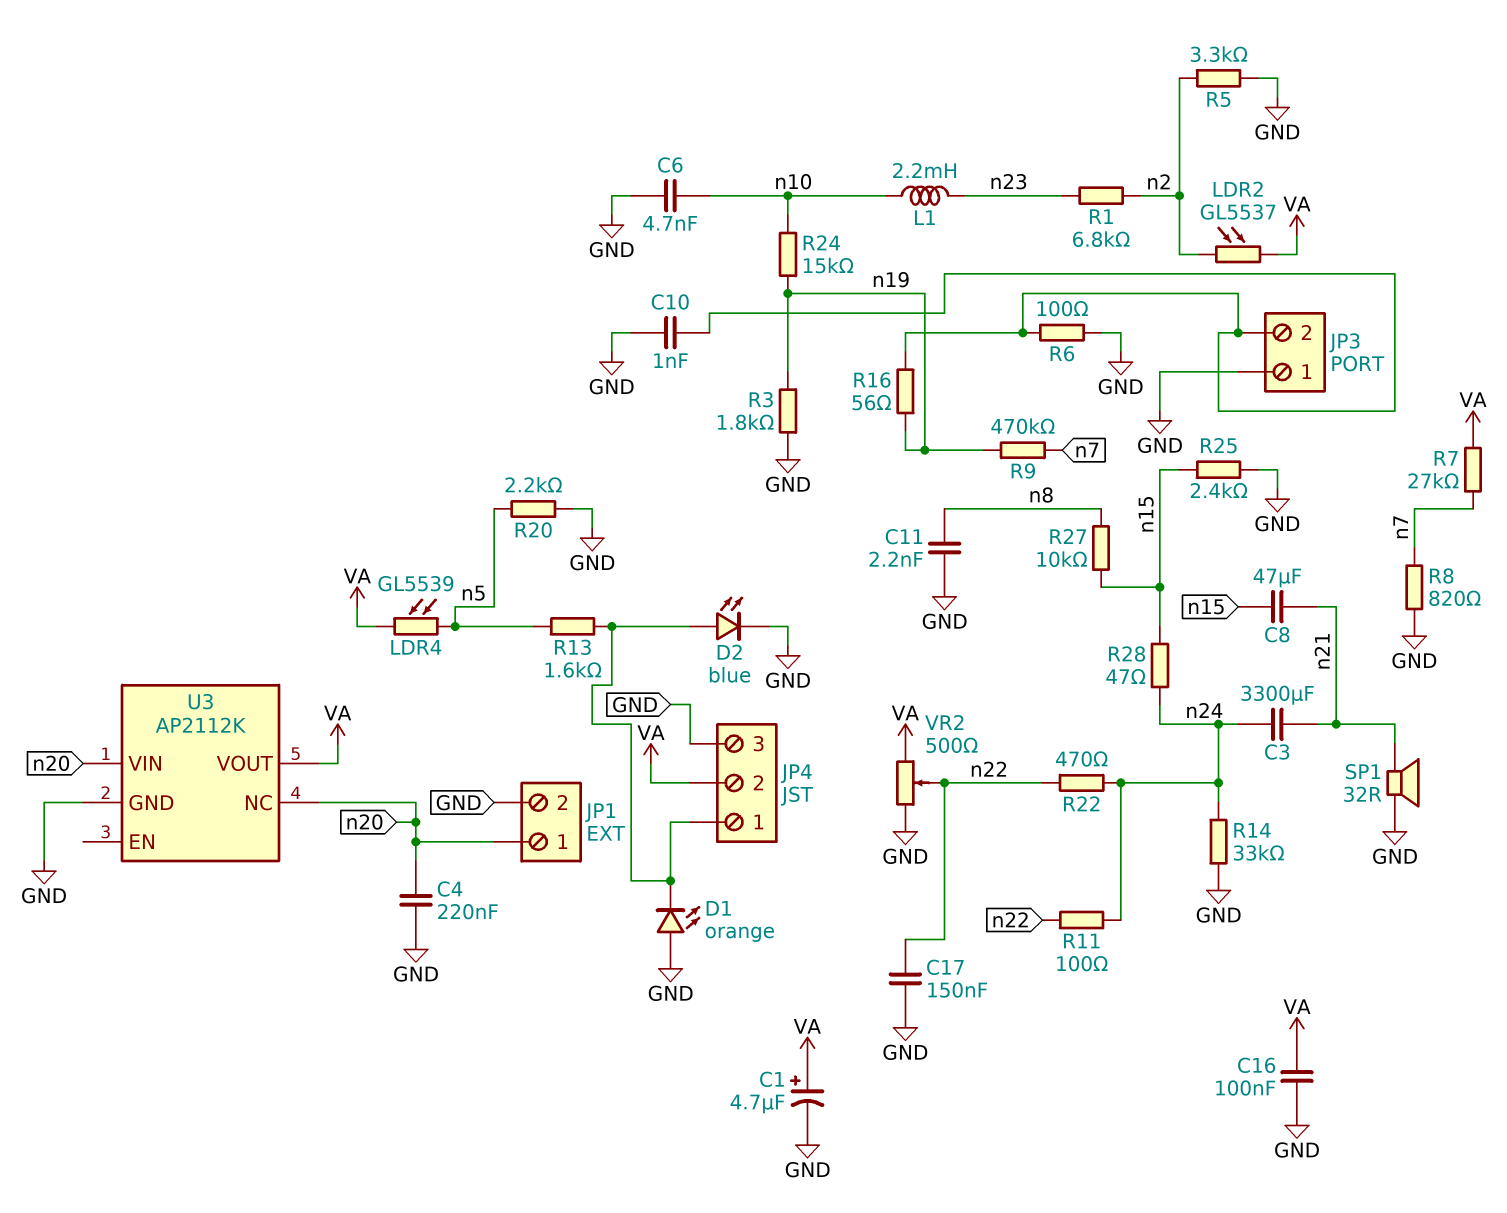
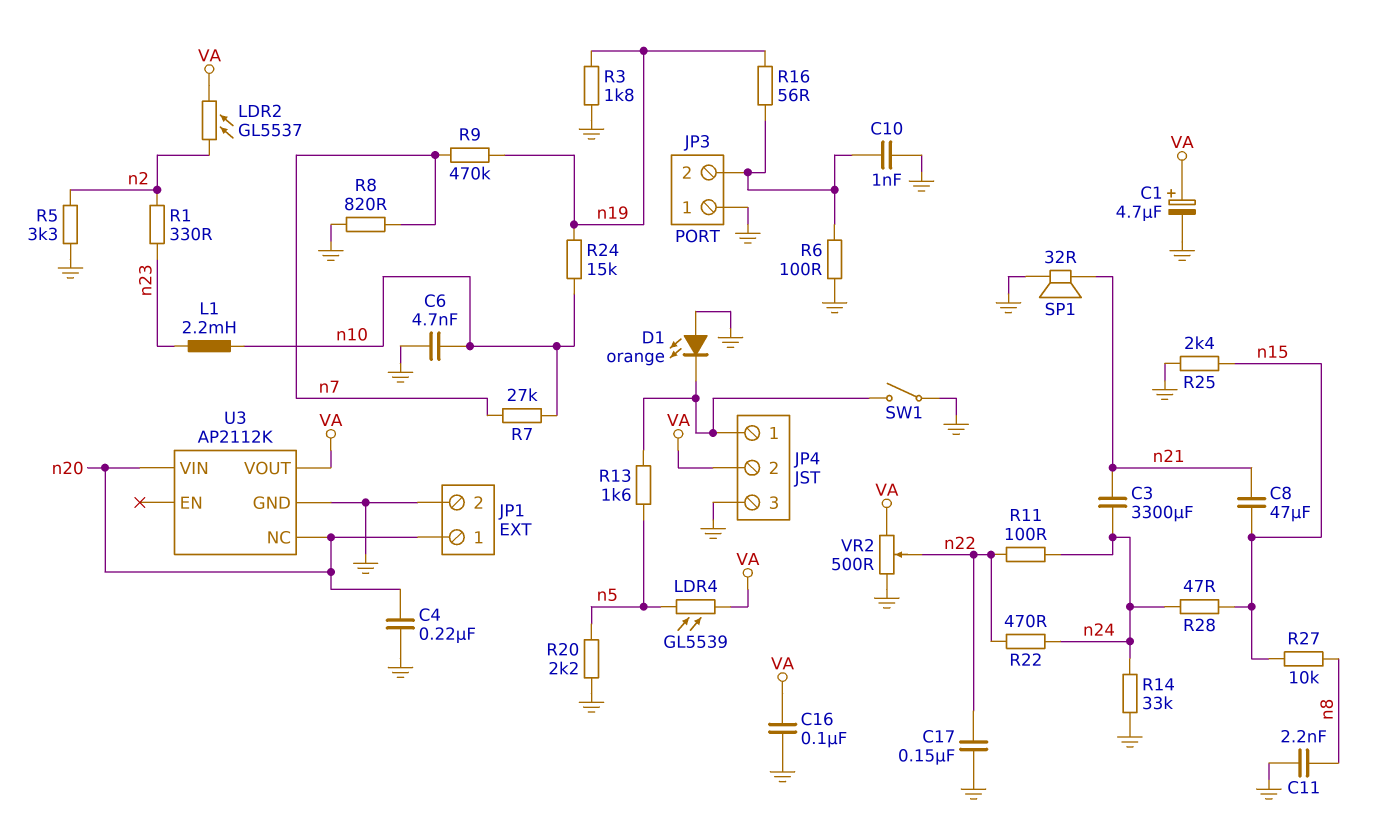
D2: LED blue (A JP4/1, K GND) -> none
R1: 6.8k (n2, n23) -> 330 (n2, n23)
R7: 27k (VA, n7) -> 27k (n7, n10)
SW1: none -> switch (GND, JP4/1)

